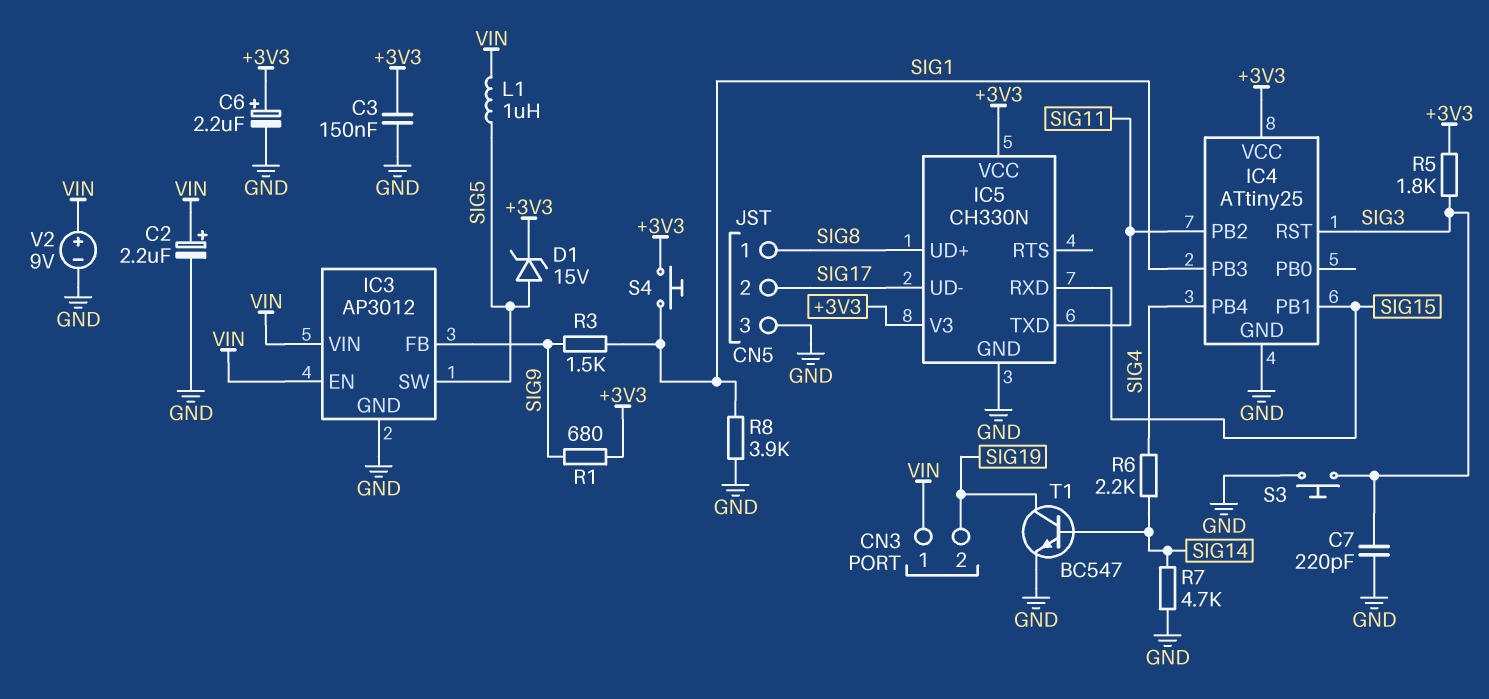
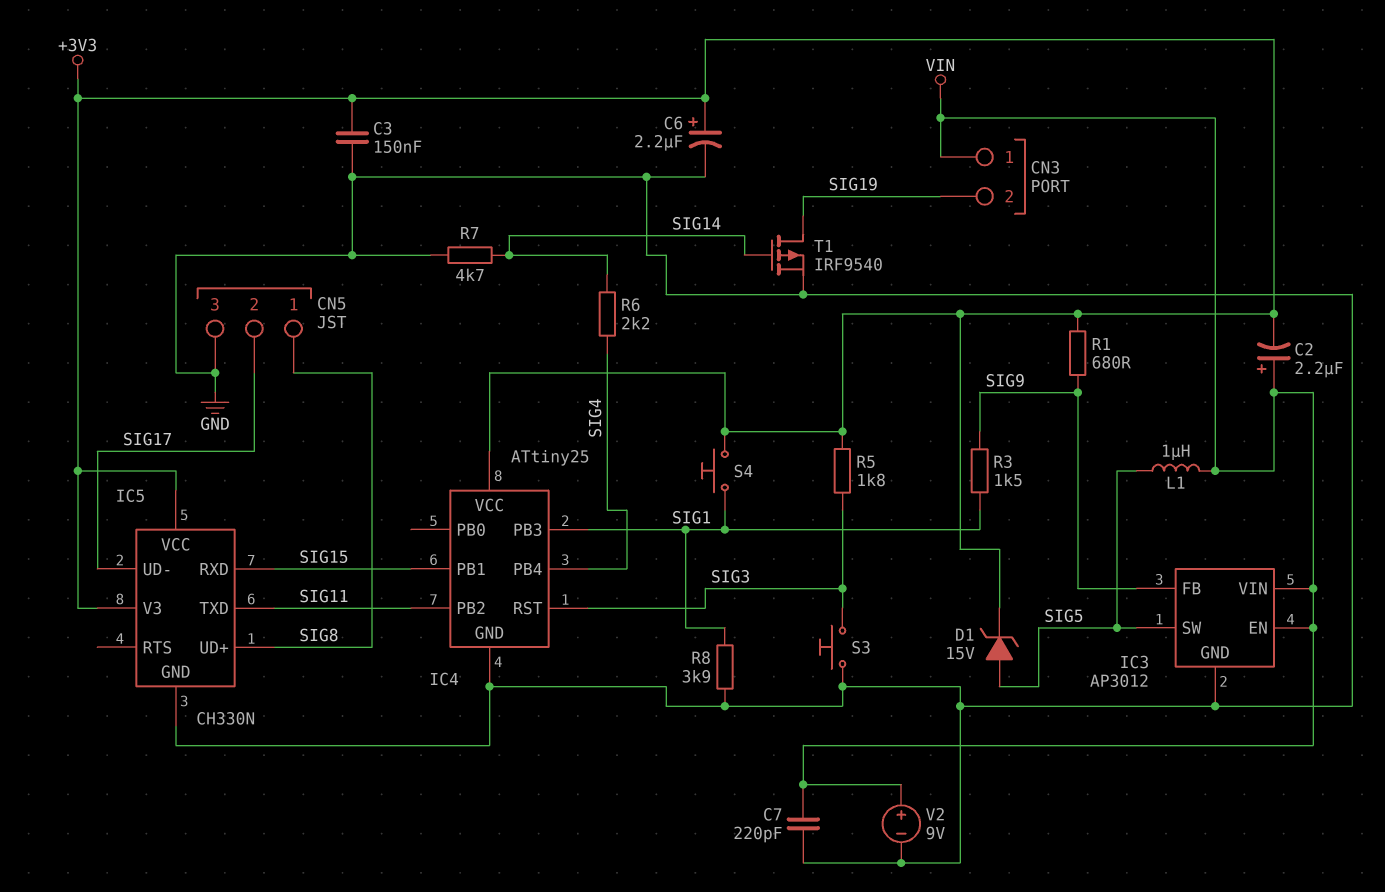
C2: 2.2uF (plus VIN, minus GND) -> 2.2uF (plus VIN, minus +3V3)
C7: 220pF (GND, SIG3) -> 220pF (GND, VIN)
T1: NPN BC547 (B SIG14, C SIG19, E GND) -> PMOS IRF9540 (G SIG14, D SIG19, S GND)

